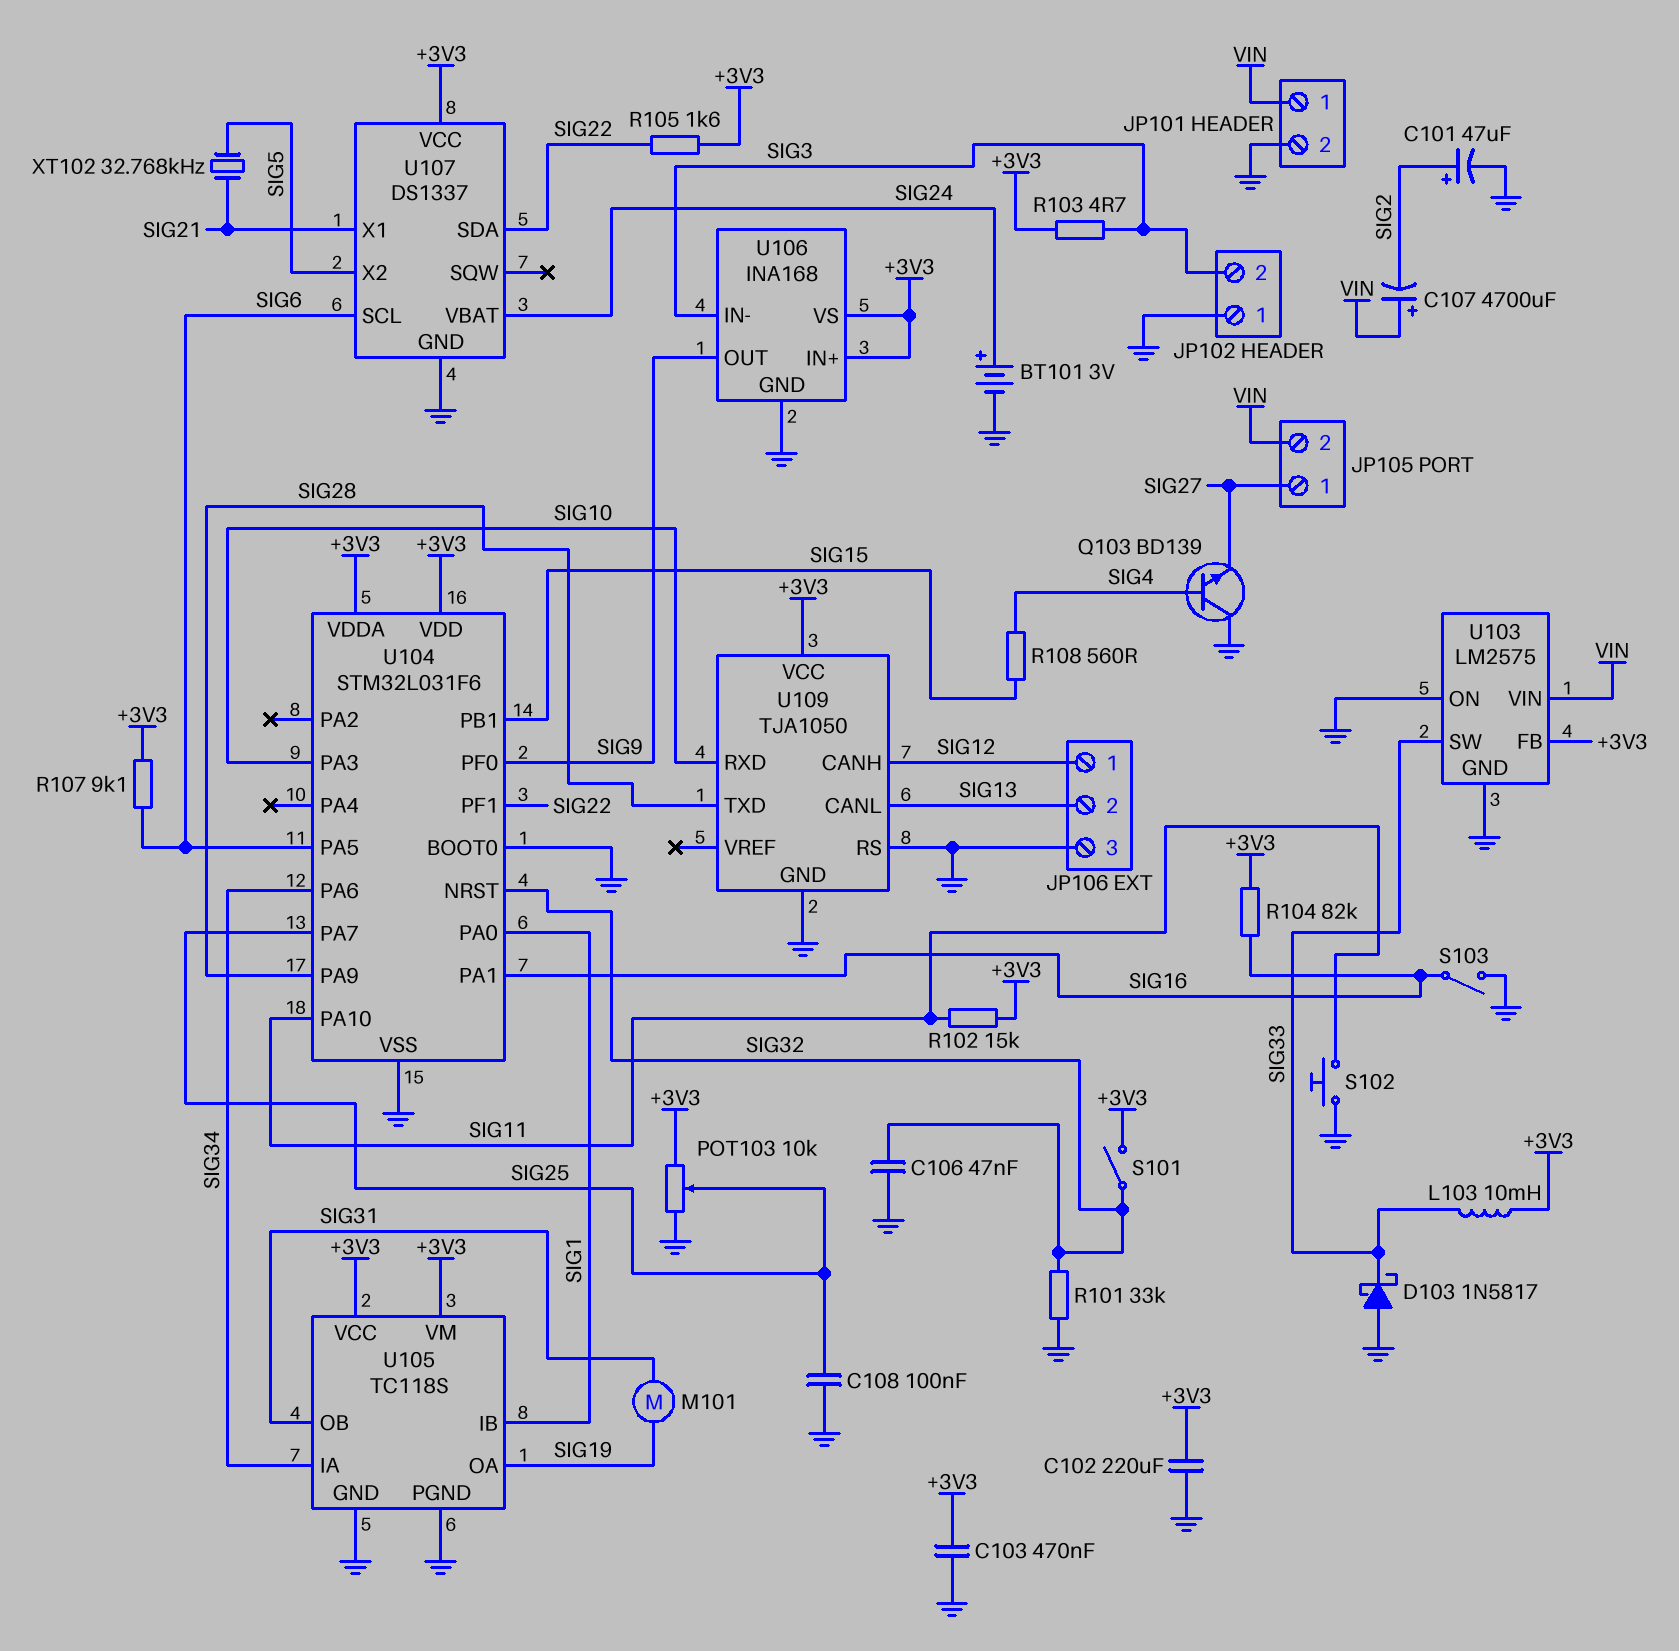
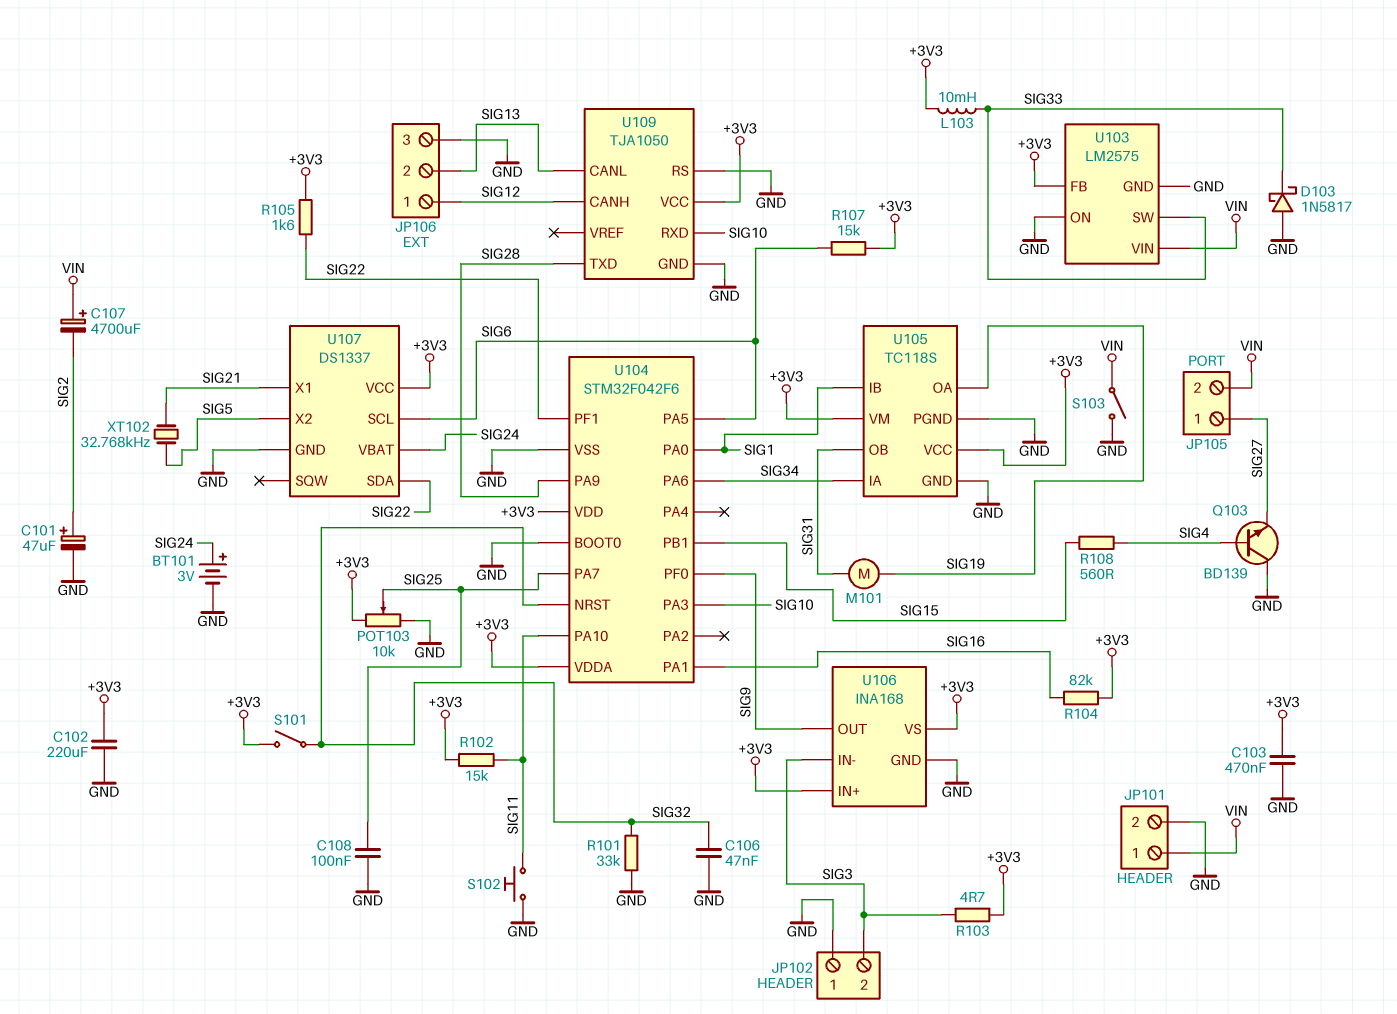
R107: 9.1k (+3V3, SIG6) -> 15k (+3V3, SIG6)
S103: switch (GND, SIG16) -> switch (GND, VIN)
U104: STM32L031F6 -> STM32F042F6

